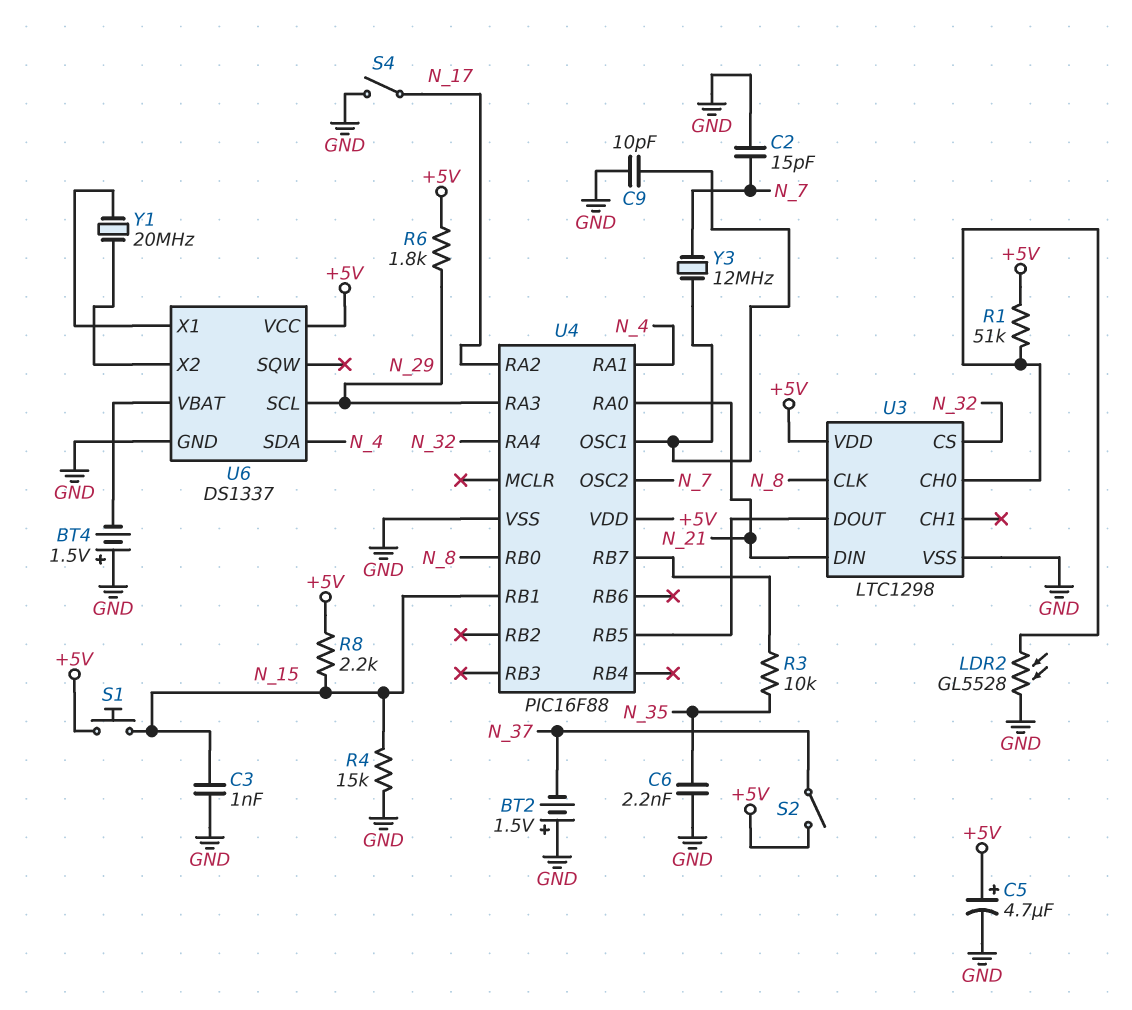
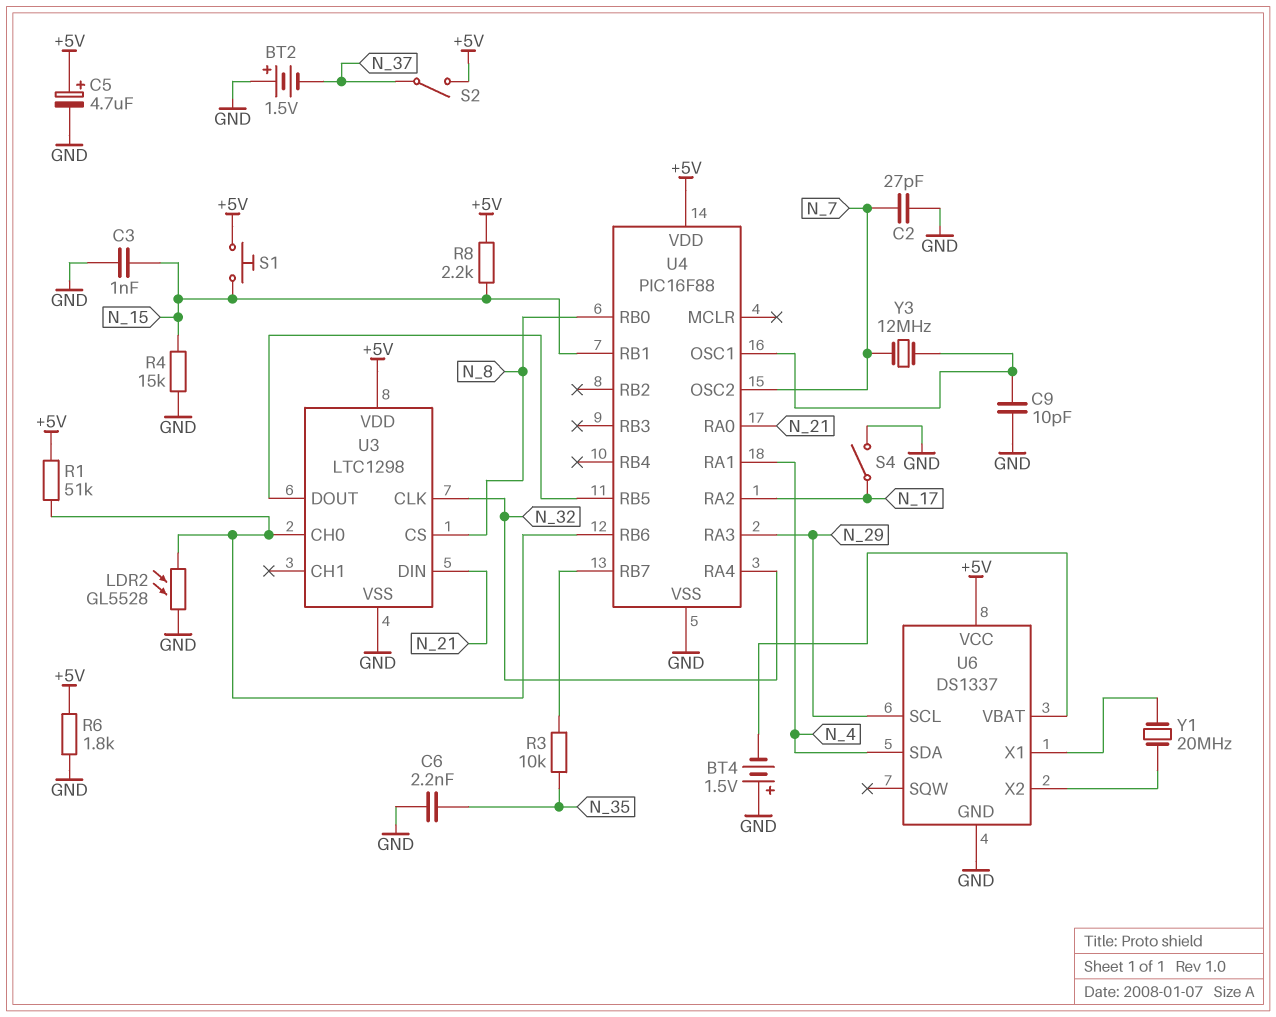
C2: 15pF (GND, N_7) -> 27pF (GND, N_7)
R6: 1.8k (+5V, N_29) -> 1.8k (+5V, GND)
U3 pin CLK: N_8 -> N_32
U3 pin CS: N_32 -> N_8
U4 pin RB6: none -> U3/CH0

